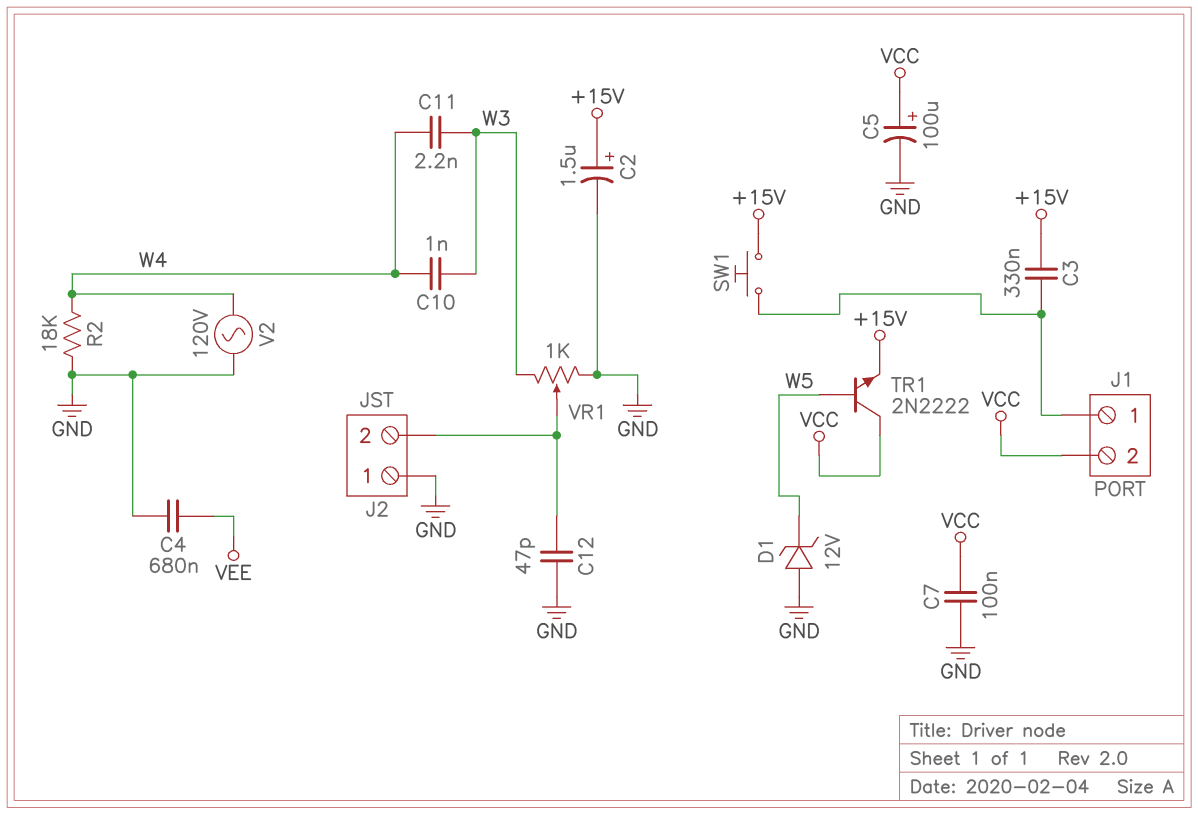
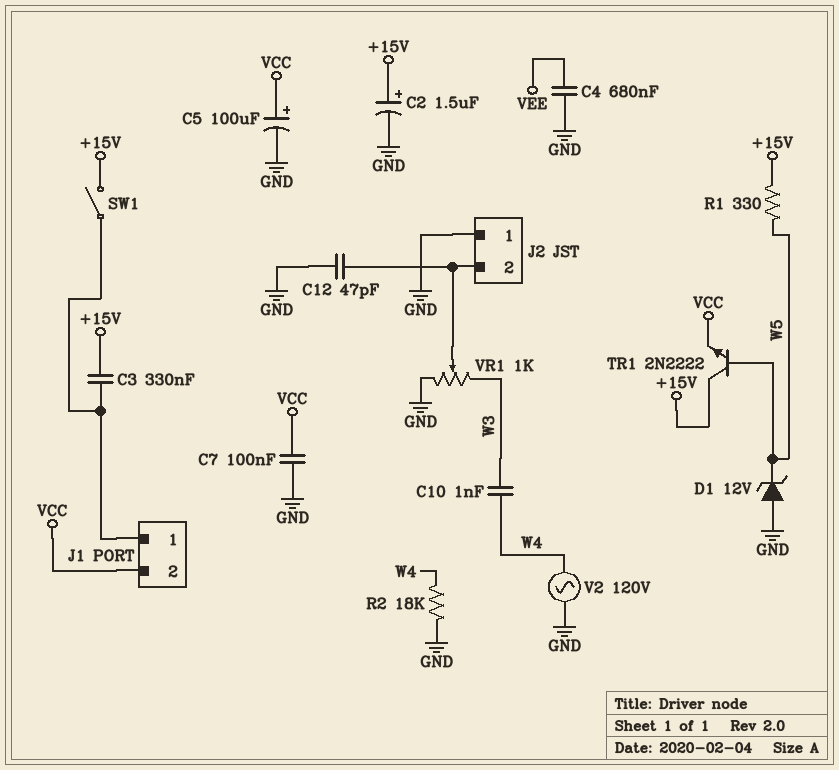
C11: 2.2nF (W3, W4) -> none
R1: none -> 330 (+15V, W5)
SW1: button (+15V, J1/1) -> switch (+15V, J1/1)
TR1: NPN 2N2222 (B W5, C VCC, E +15V) -> NPN 2N2222 (B W5, C +15V, E VCC)

